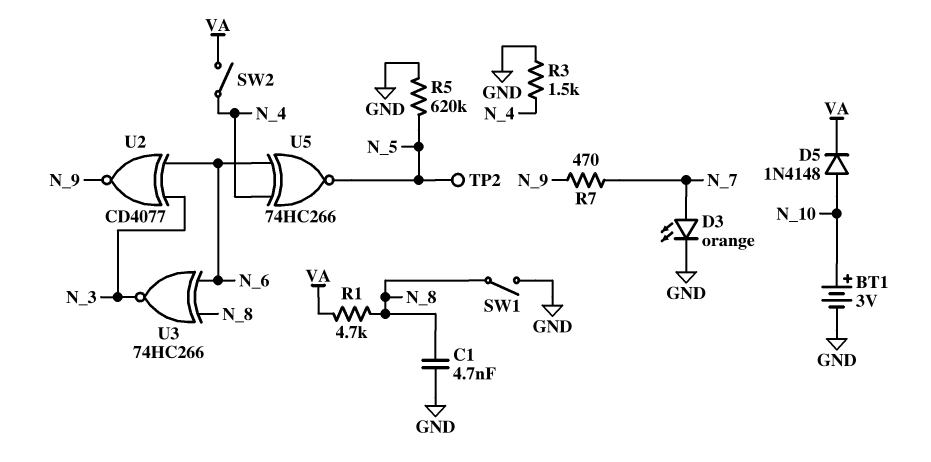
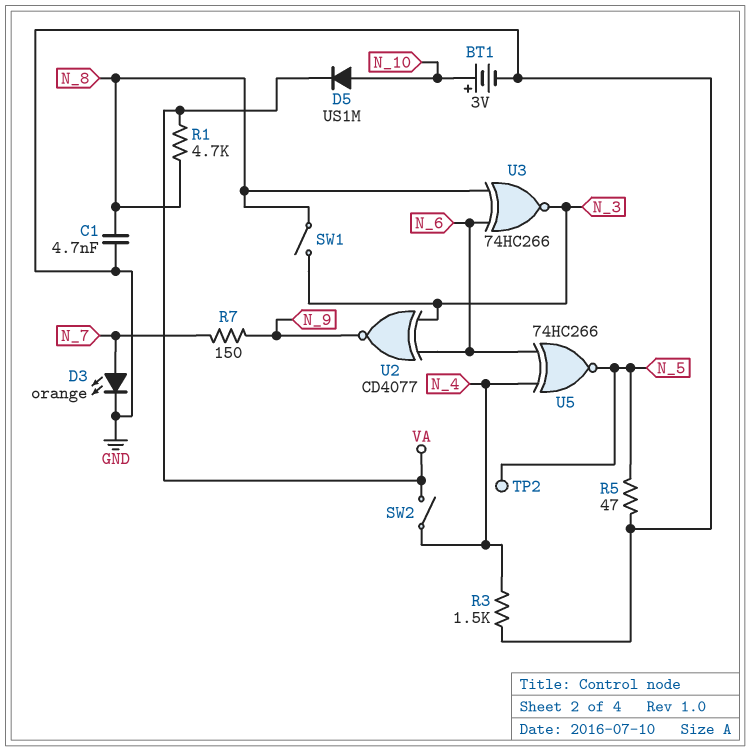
D5: diode 1N4148 (A N_10, K VA) -> diode US1M (A N_10, K VA)
R5: 620k (GND, N_5) -> 47 (GND, N_5)
R7: 470 (N_7, N_9) -> 150 (N_7, N_9)
SW1: switch (GND, N_8) -> switch (N_3, N_8)

